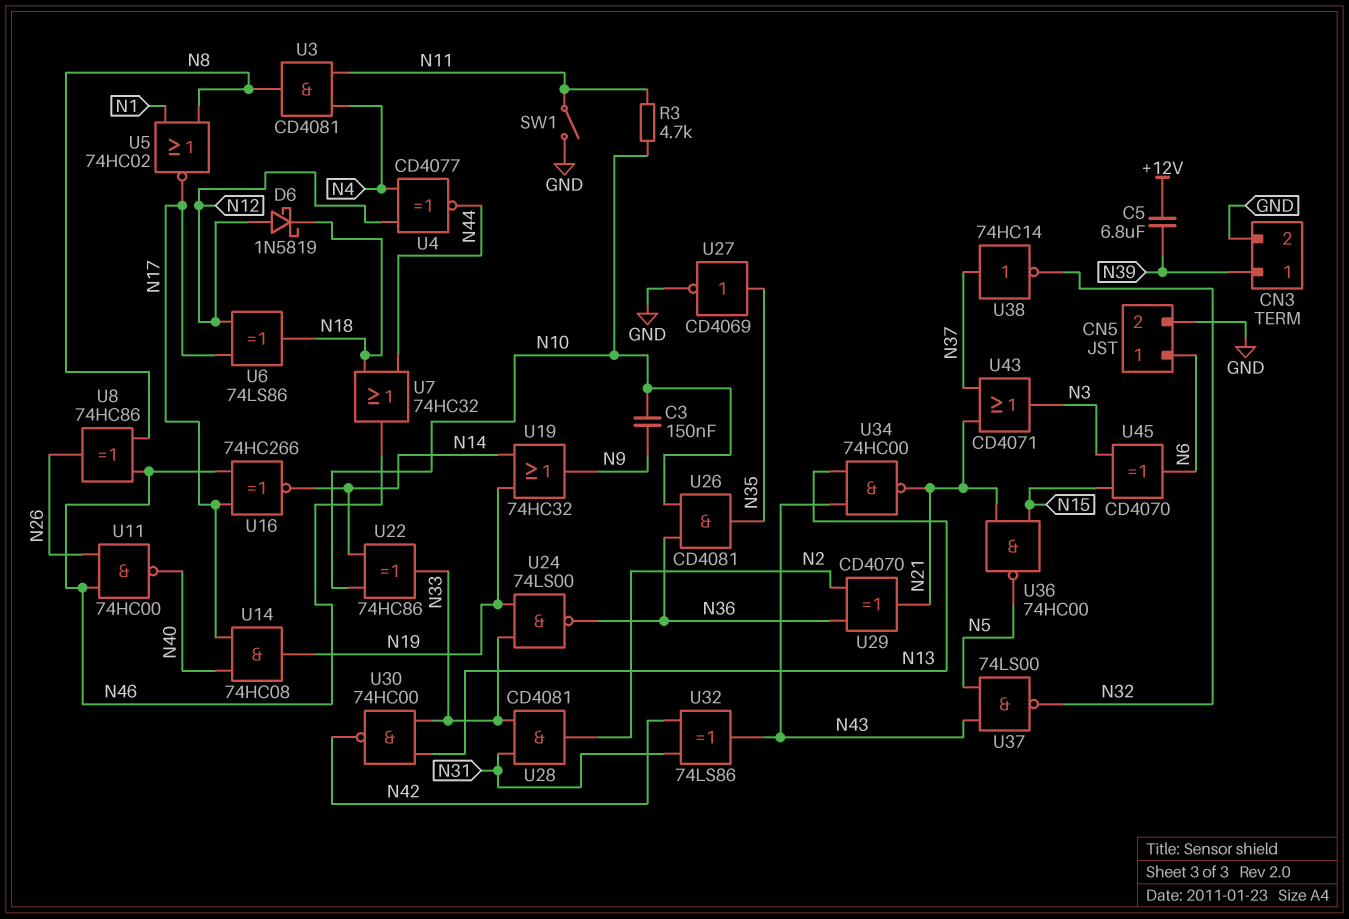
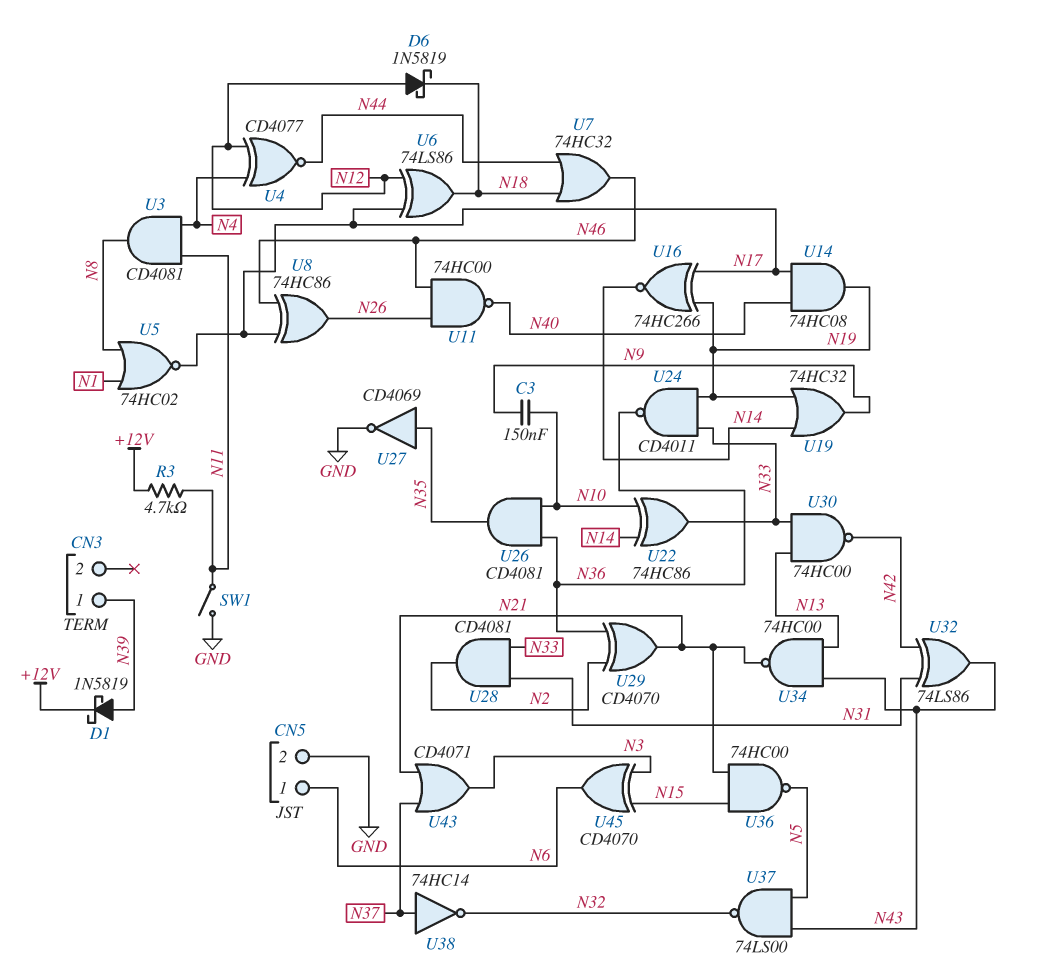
C5: 6.8uF (+12V, N39) -> none
CN3 pin 2: GND -> none
D1: none -> schottky 1N5819 (A N39, K +12V)
R3: 4.7k (N10, N11) -> 4.7k (+12V, N11)
U8: XOR 74HC86 (in N8, in N46, out N26) -> XOR 74HC86 (in N17, in N46, out N26)
U16: XNOR 74HC266 (in N17, in N46, out N14) -> XNOR 74HC266 (in N17, in N19, out N14)
U24: NAND 74LS00 (in N19, in N33, out N36) -> NAND CD4011 (in N19, in N33, out N36)

